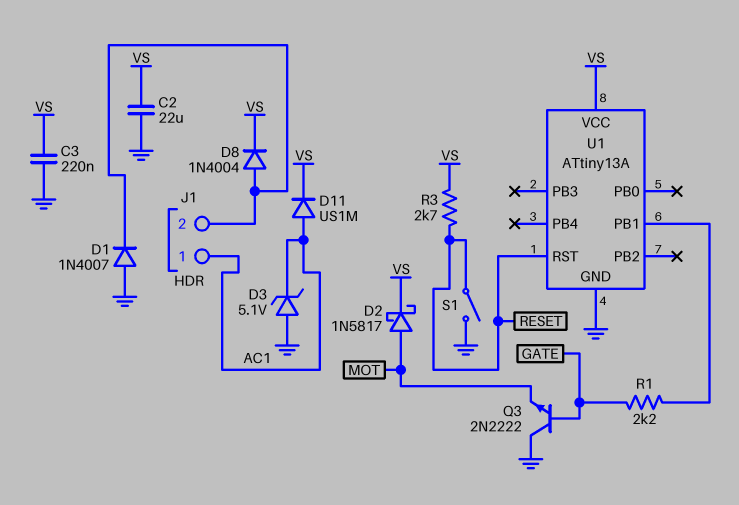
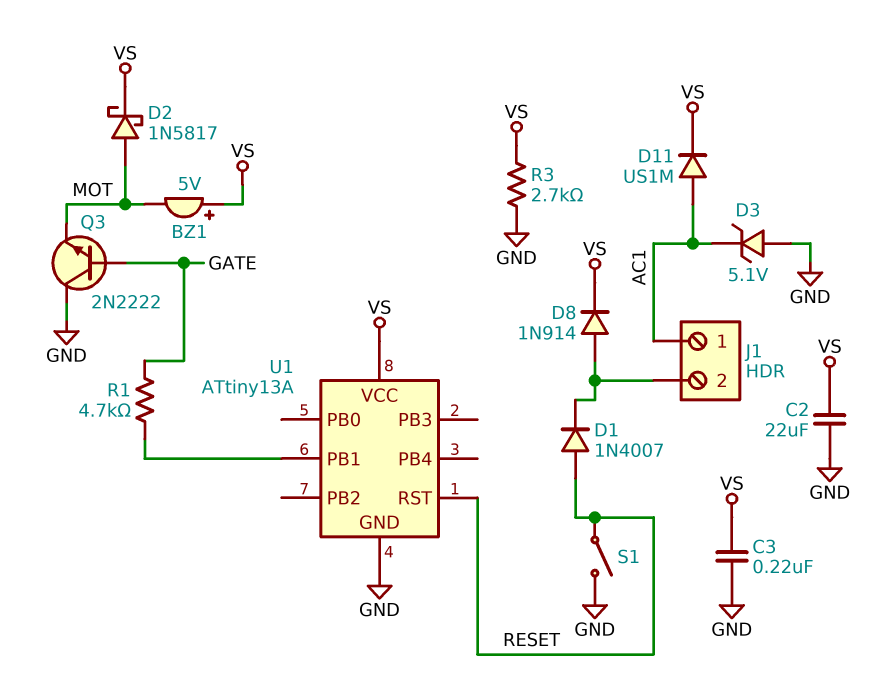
BZ1: none -> buzzer 5V (plus VS, minus MOT)
D1: diode 1N4007 (A GND, K J1/2) -> diode 1N4007 (A RESET, K J1/2)
D8: diode 1N4004 (A J1/2, K VS) -> diode 1N914 (A J1/2, K VS)
R1: 2.2k (GATE, U1/PB1) -> 4.7k (GATE, U1/PB1)
R3: 2.7k (RESET, VS) -> 2.7k (GND, VS)

